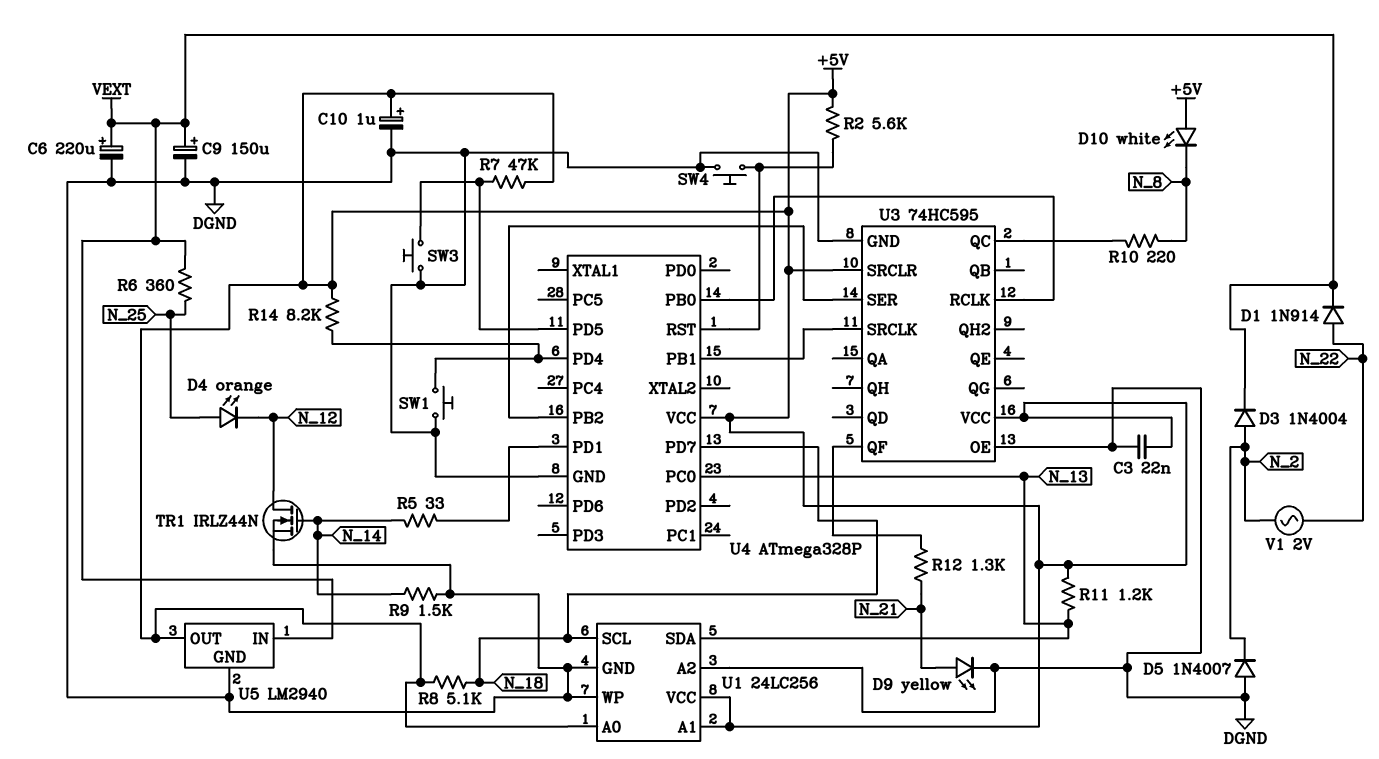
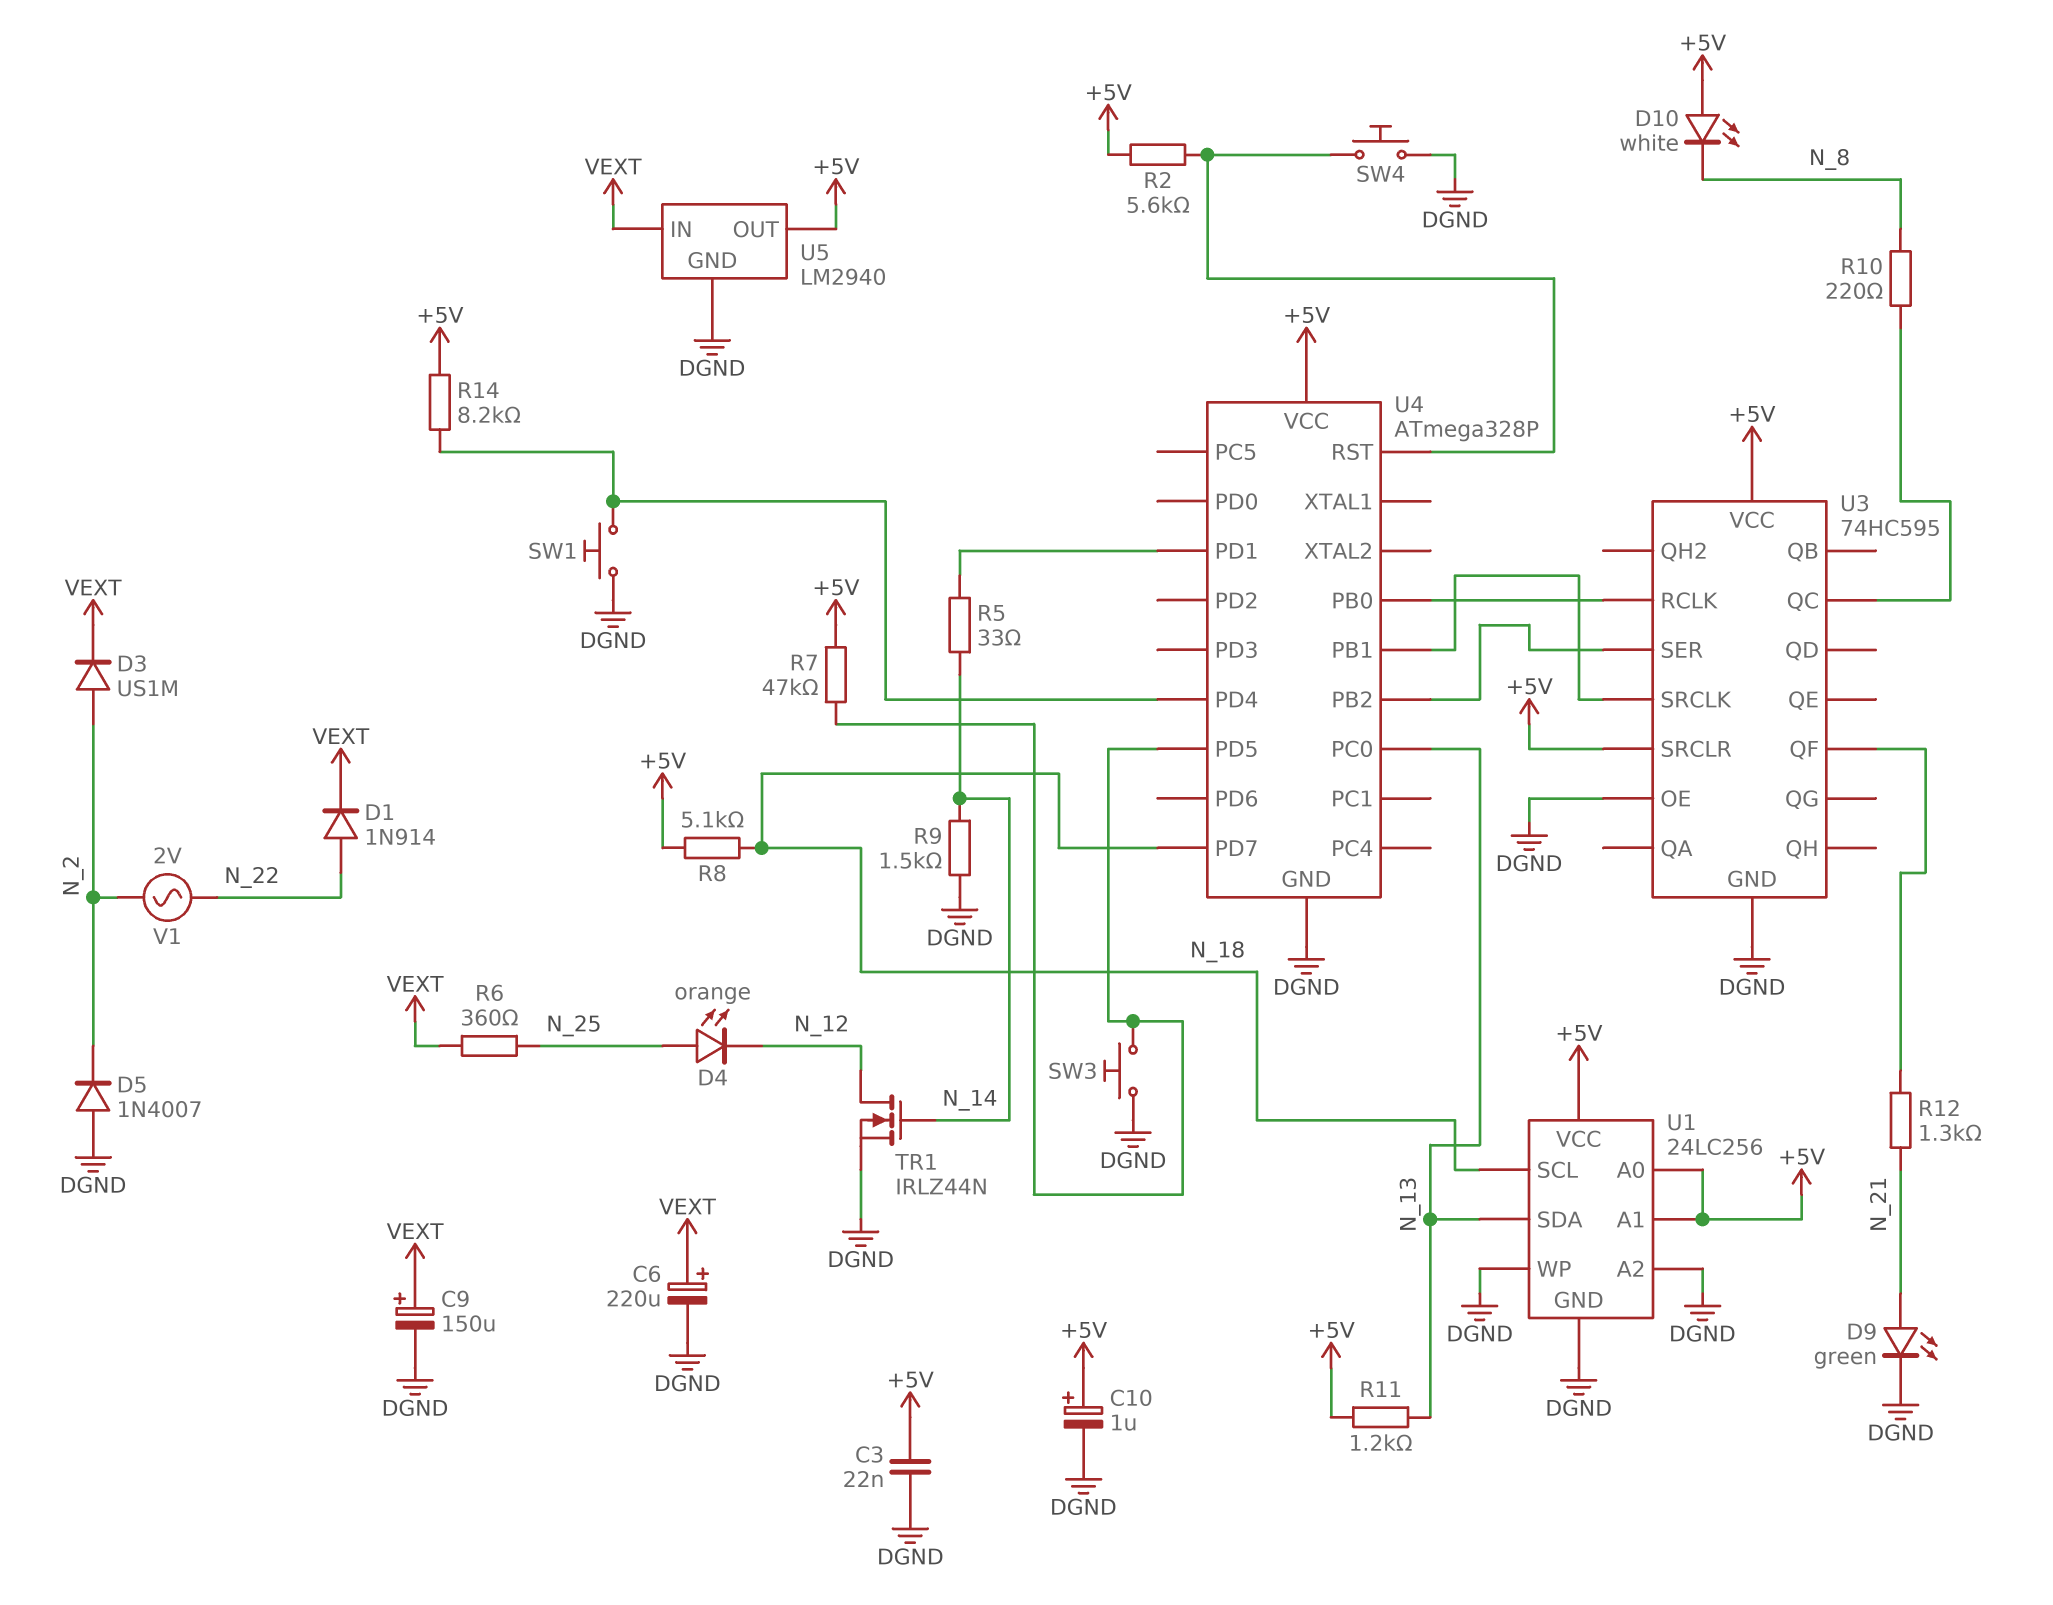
D3: diode 1N4004 (A N_2, K VEXT) -> diode US1M (A N_2, K VEXT)
D9: LED yellow (A N_21, K DGND) -> LED green (A N_21, K DGND)

